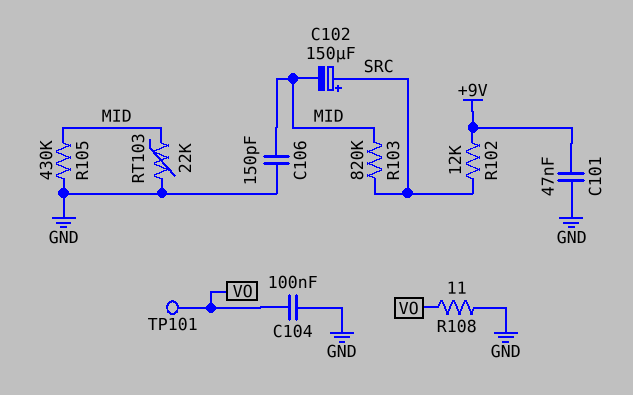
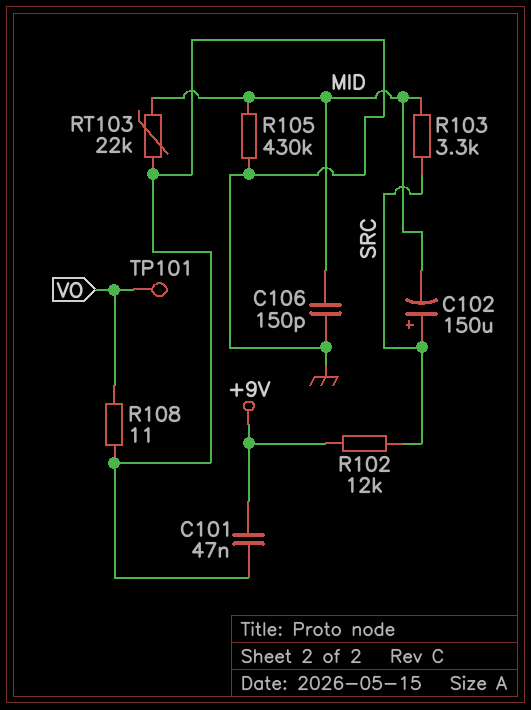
C104: 100nF (GND, VO) -> none
R103: 820k (MID, SRC) -> 3.3k (MID, SRC)

